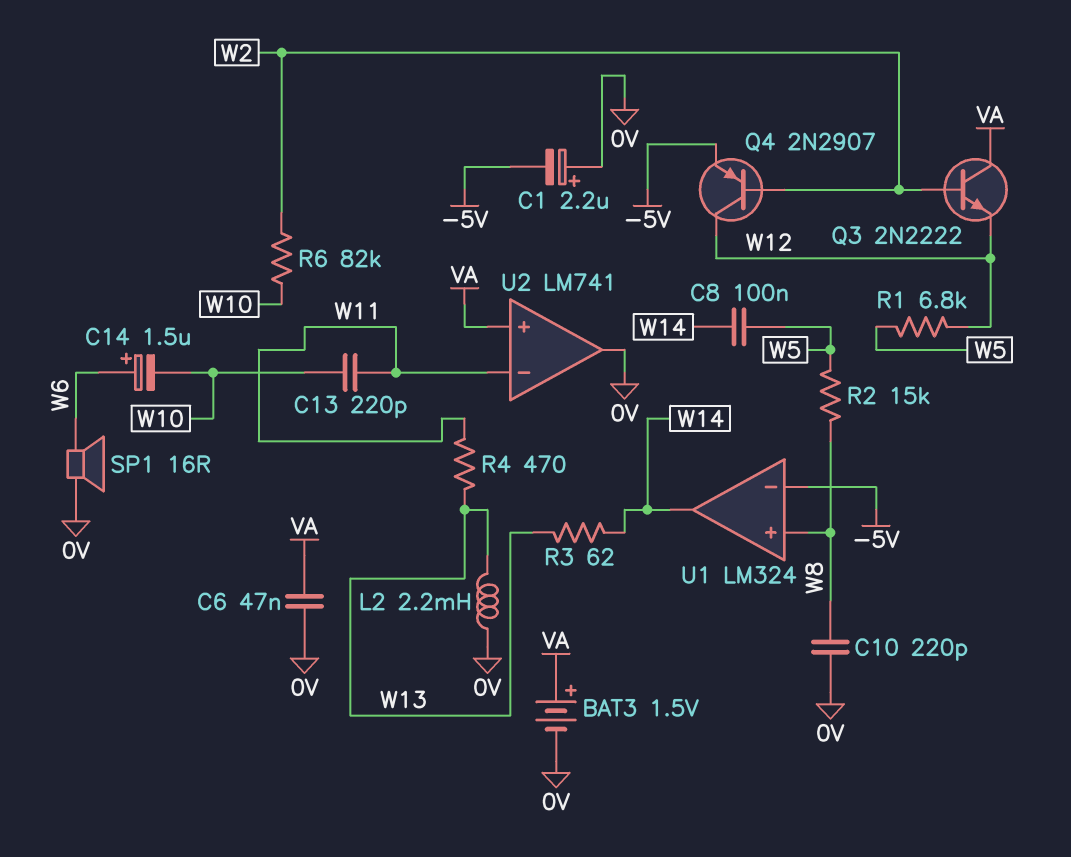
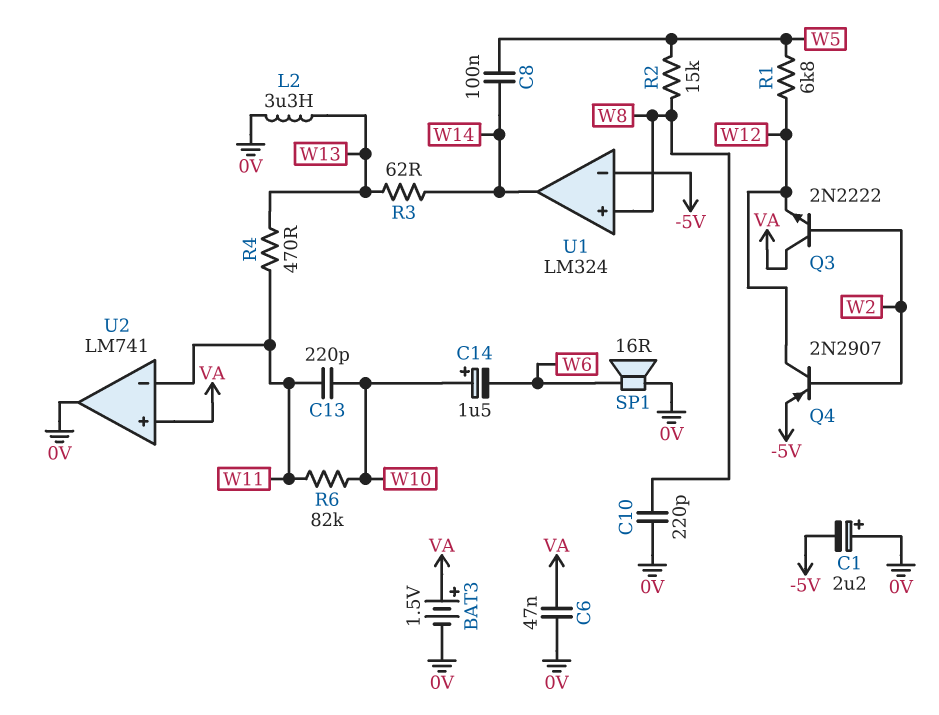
C14: 1.5uF (plus W6, minus W10) -> 1.5uF (plus W10, minus W6)
L2: 2.2mH (0V, W13) -> 3.3uH (0V, W13)
R6: 82k (W2, W10) -> 82k (W10, W11)

